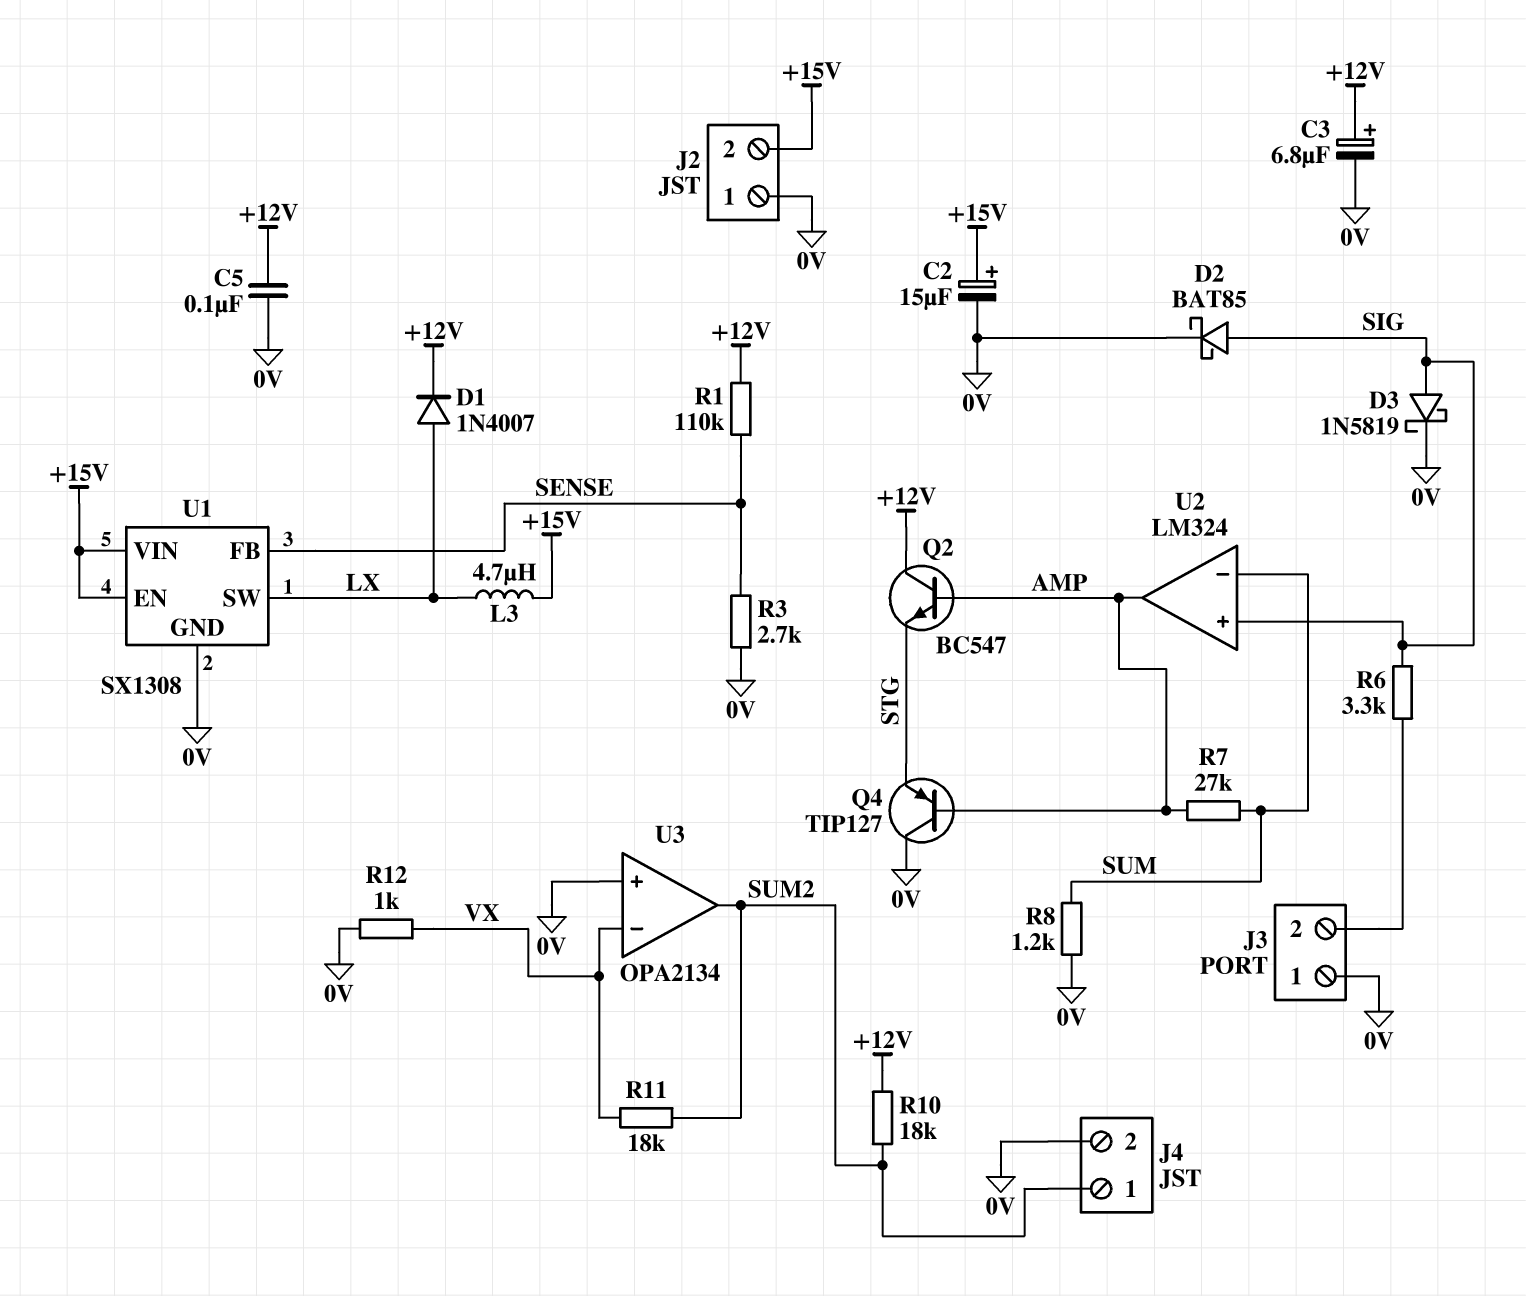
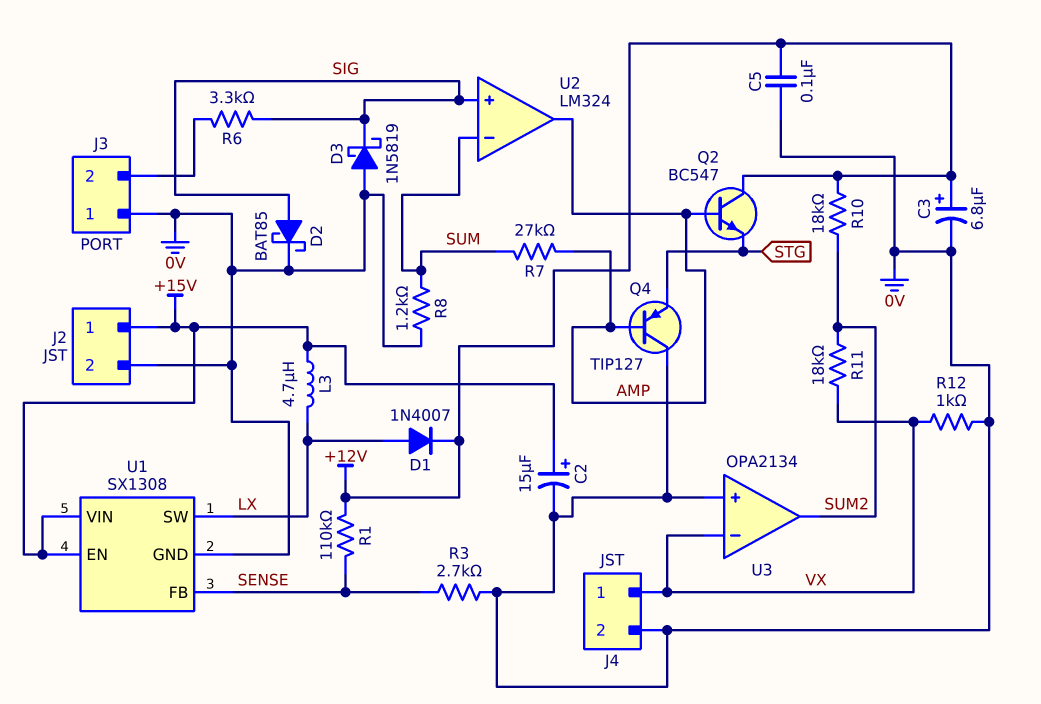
D3: schottky 1N5819 (A SIG, K 0V) -> schottky 1N5819 (A 0V, K SIG)
J2 pin 1: 0V -> +15V
J2 pin 2: +15V -> 0V
J4 pin 1: SUM2 -> VX

